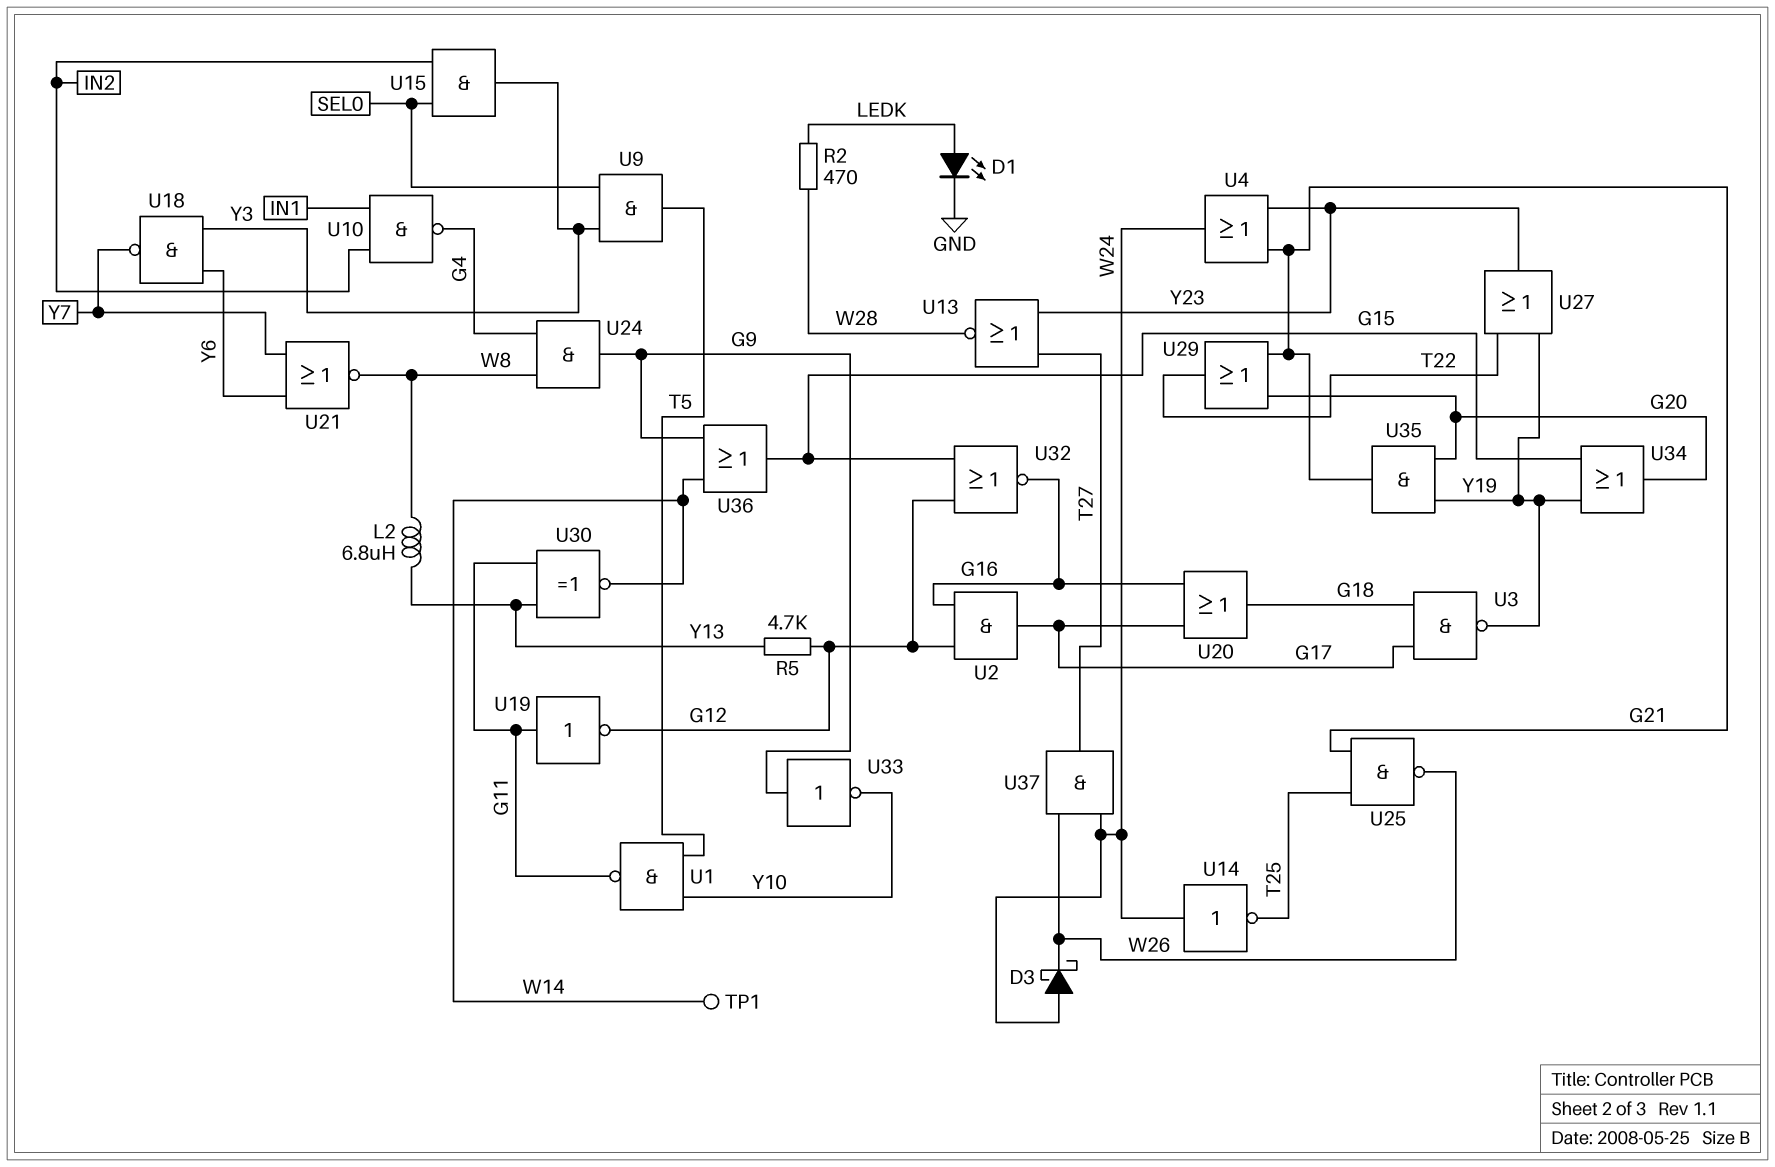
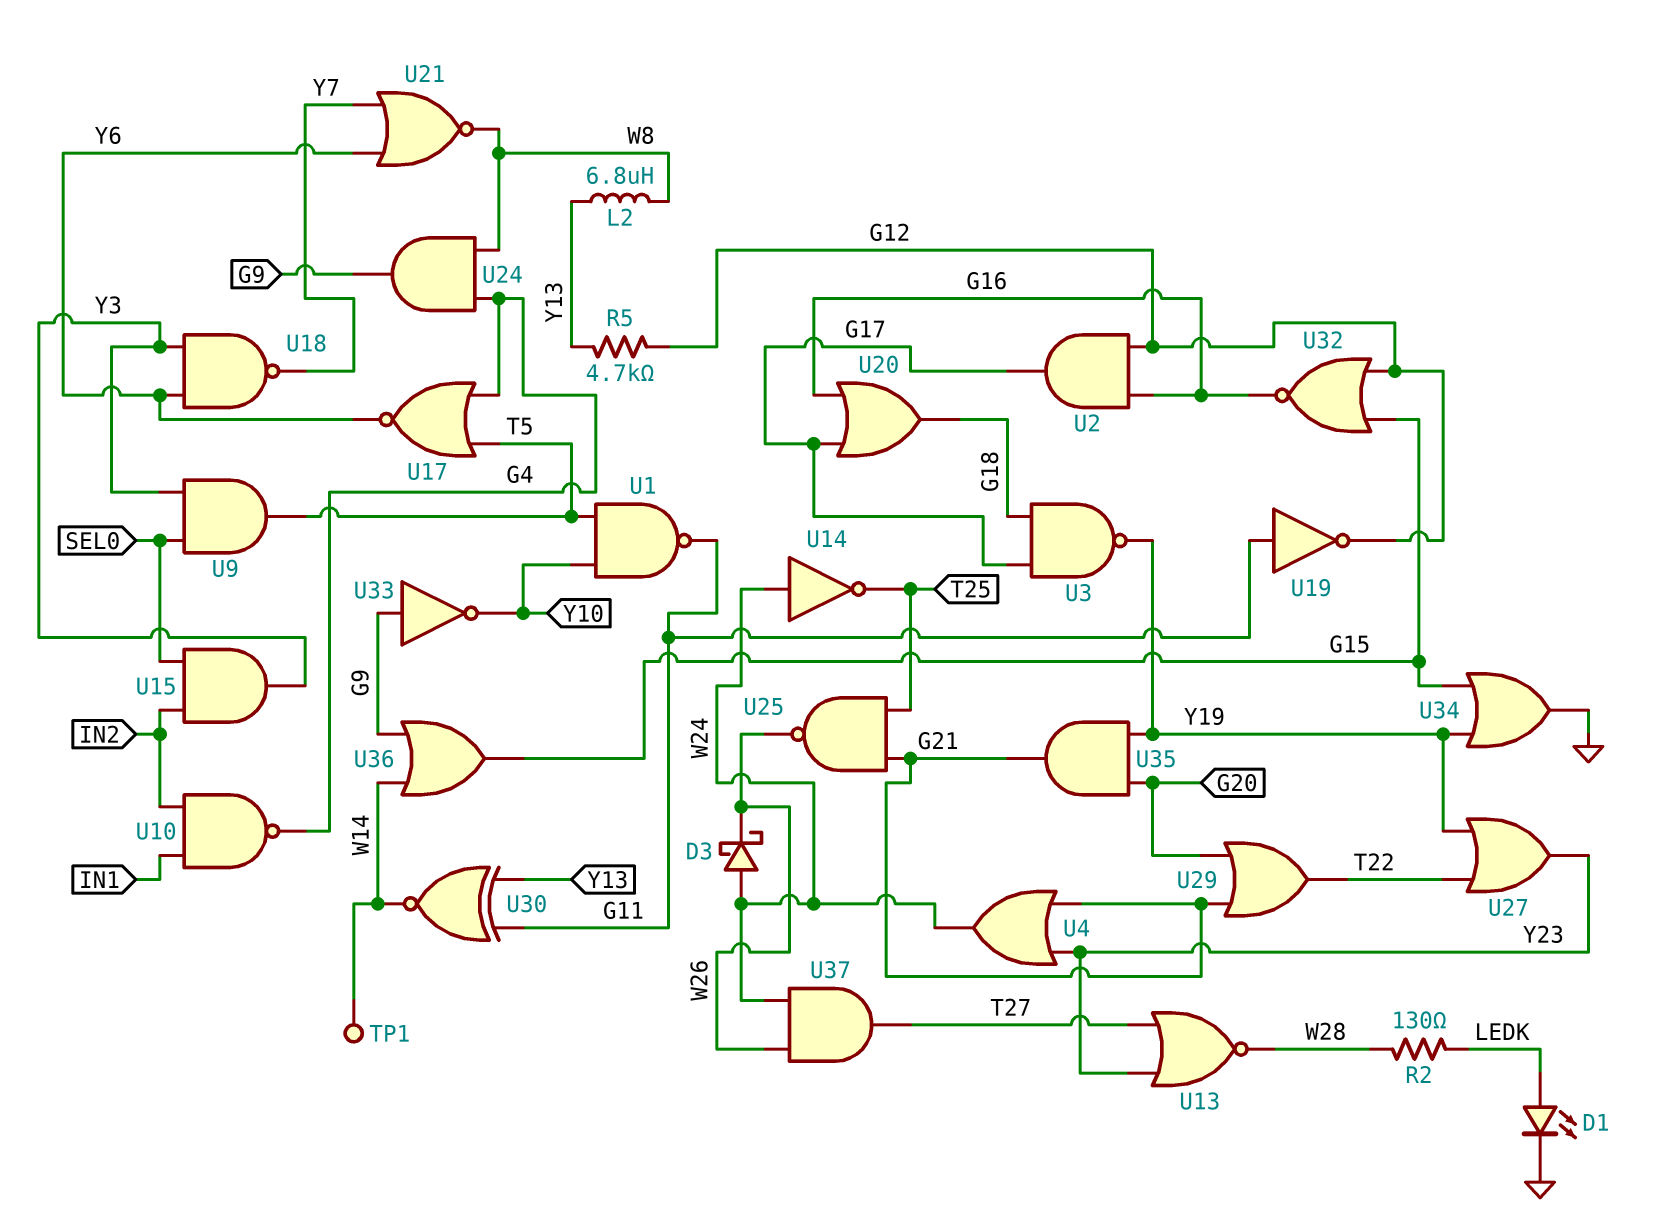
R2: 470 (LEDK, W28) -> 130 (LEDK, W28)
U17: none -> NOR (in G4, in T5, out Y6)
U34: OR (in G15, in Y19, out G20) -> OR (in G15, in Y19, out GND)

